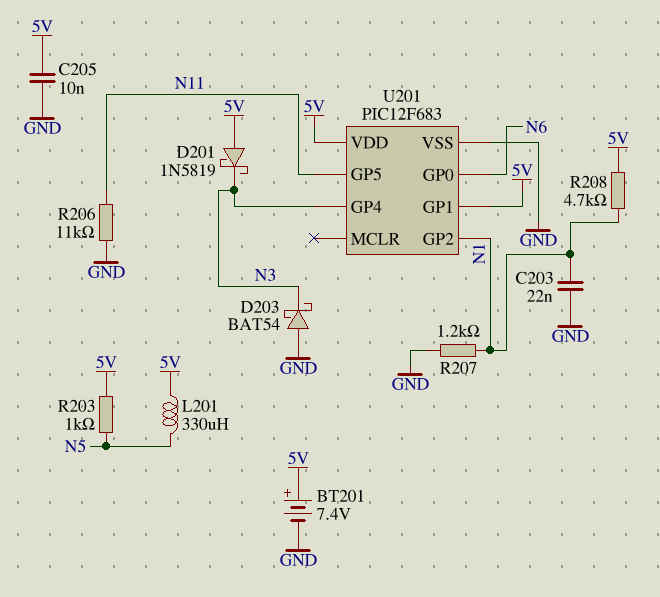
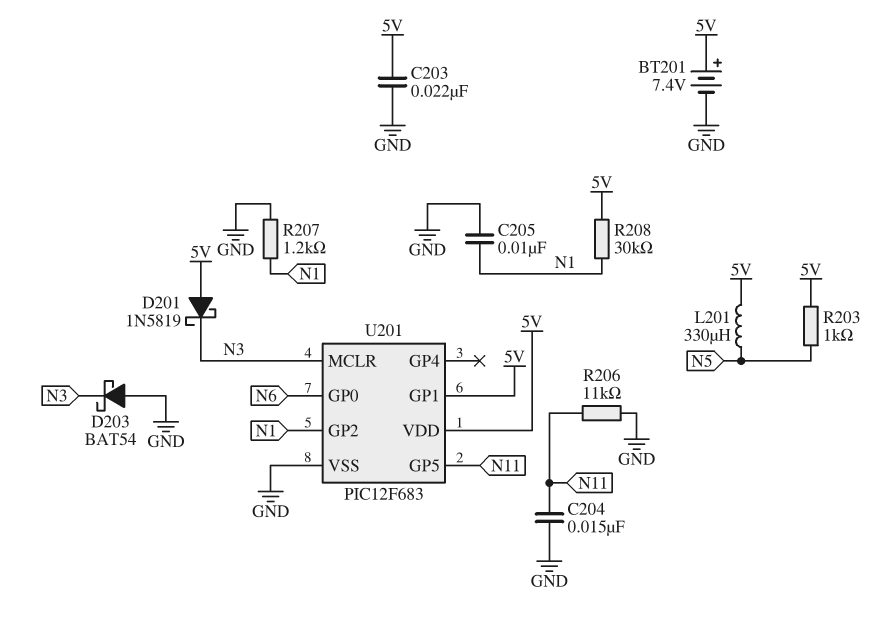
C203: 22nF (GND, N1) -> 22nF (5V, GND)
C204: none -> 15nF (GND, N11)
C205: 10nF (5V, GND) -> 10nF (GND, N1)
R208: 4.7k (5V, N1) -> 30k (5V, N1)
U201 pin GP4: N3 -> none
U201 pin MCLR: none -> N3

